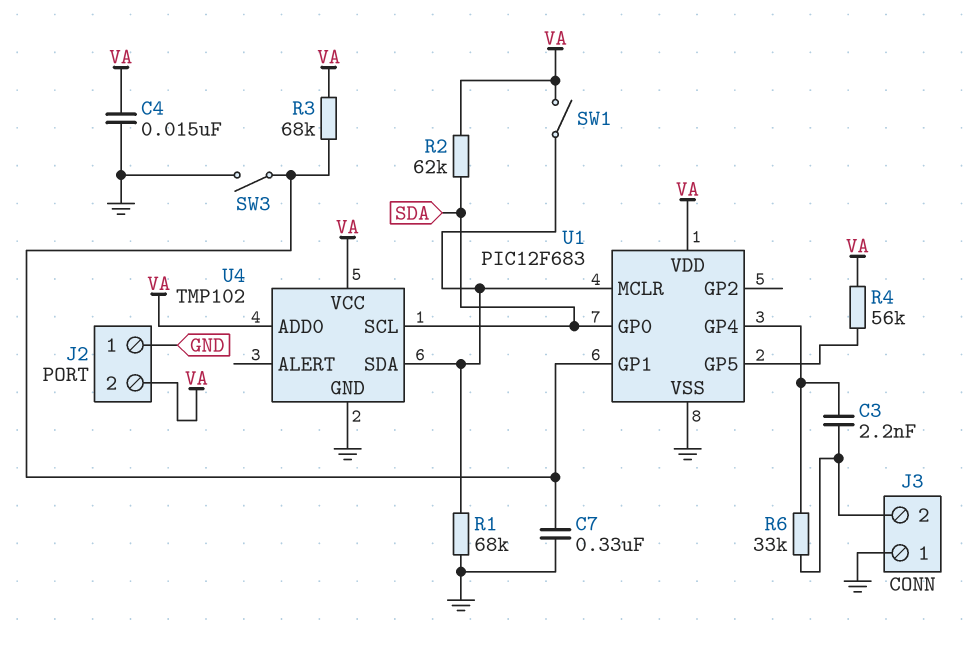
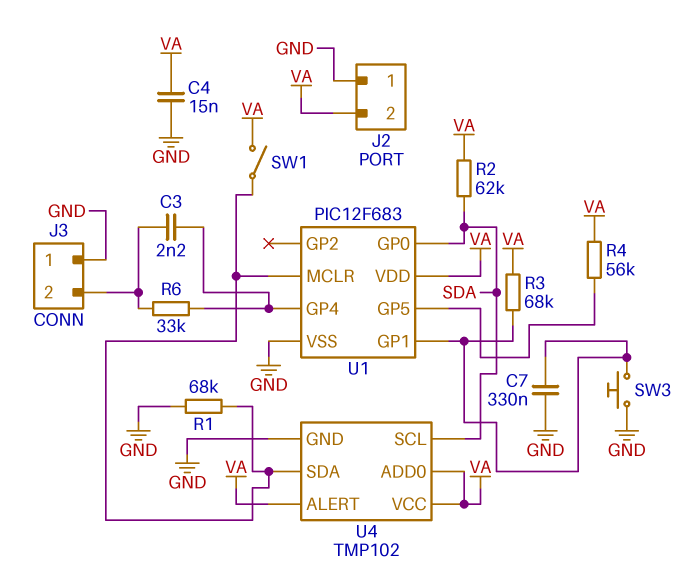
SW3: switch (GND, U1/GP1) -> button (GND, U1/GP1)
U4 pin ALERT: none -> VA

